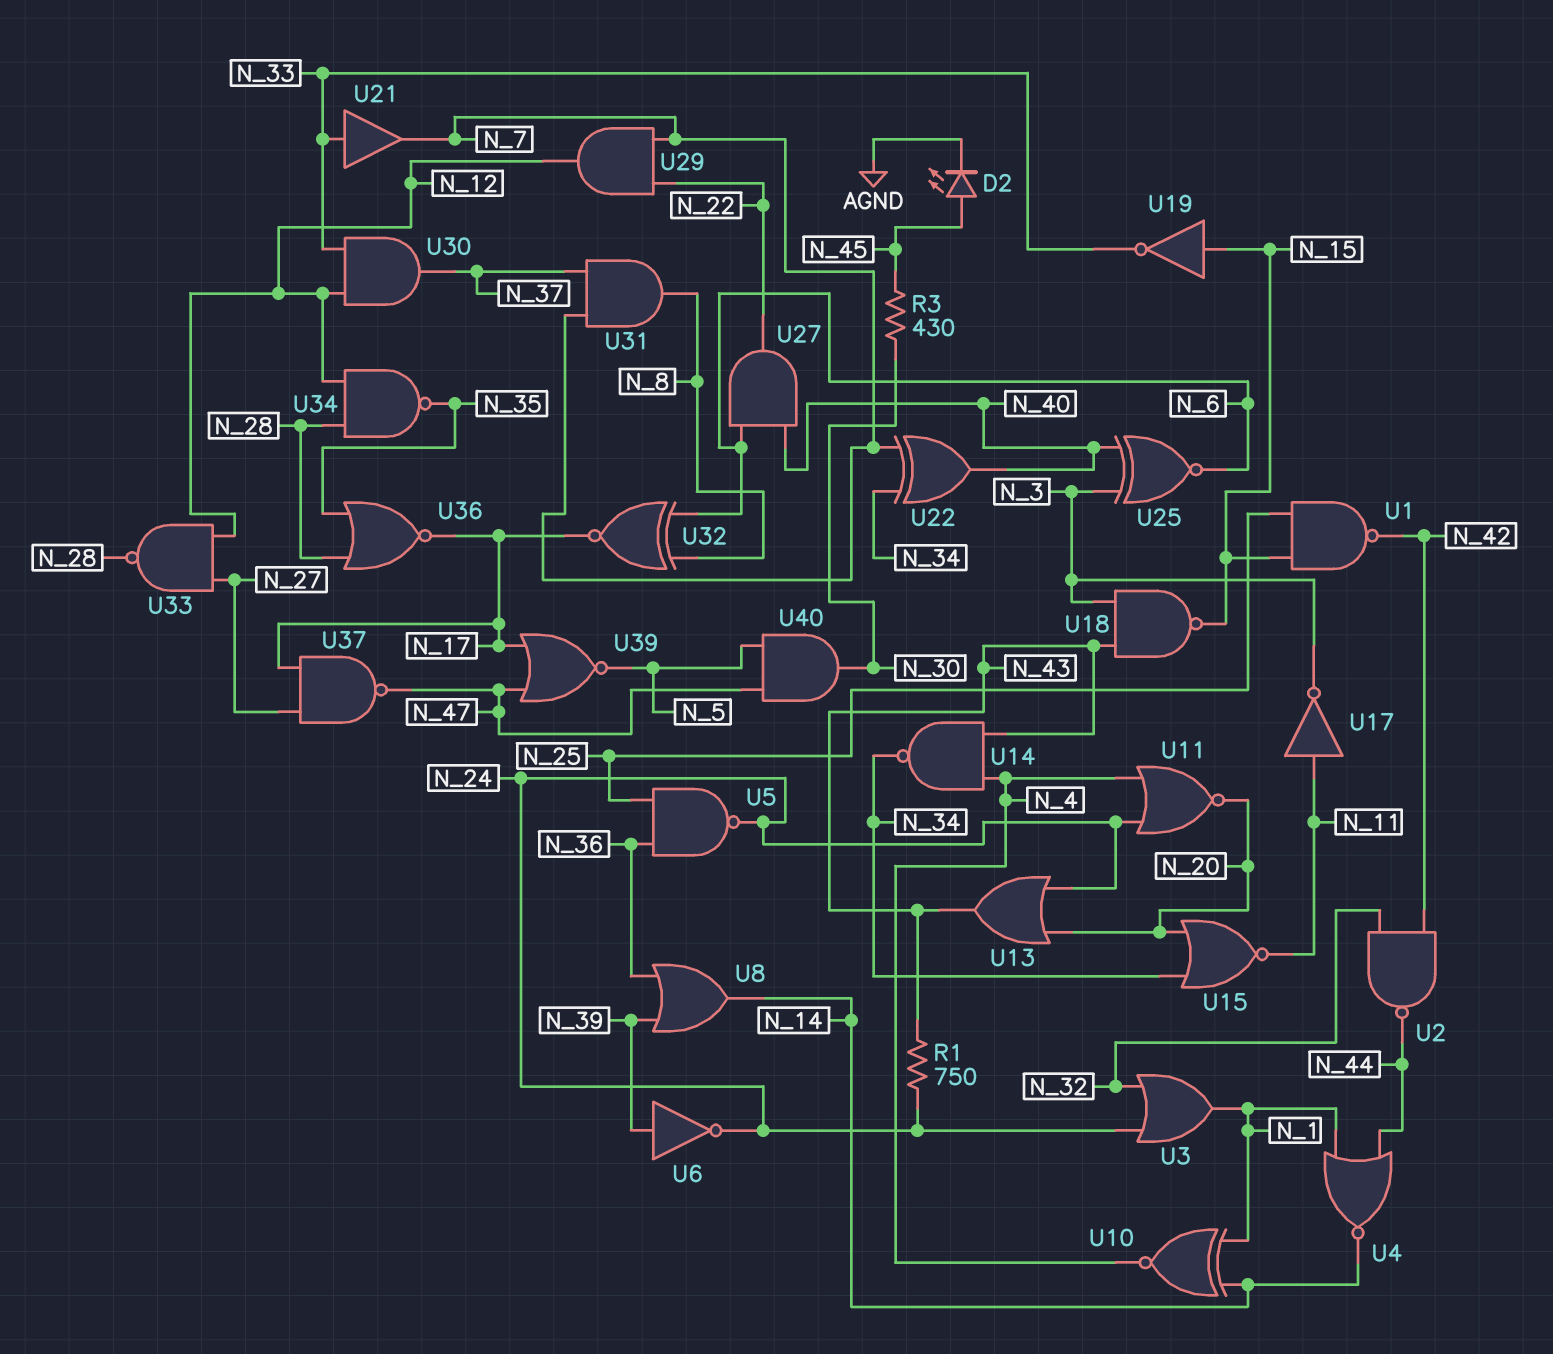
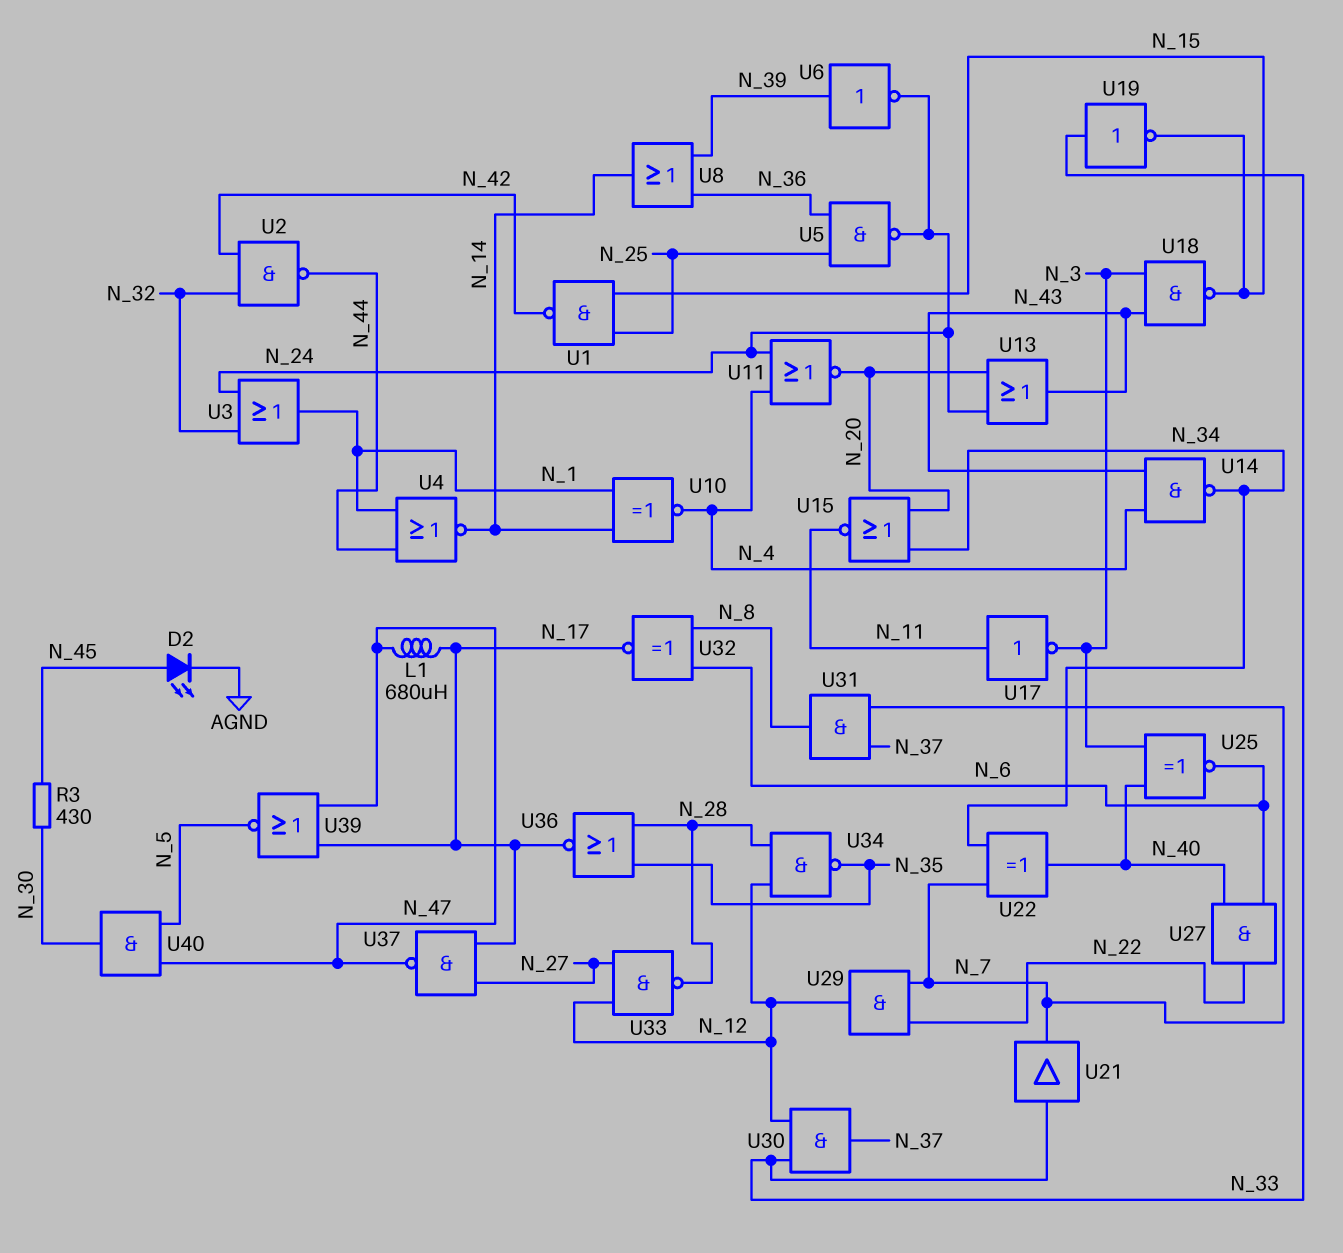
L1: none -> 680uH (N_17, N_47)
R1: 750 (N_24, N_43) -> none
U19: NOT (in N_15, out N_33) -> NOT (in N_33, out N_15)

